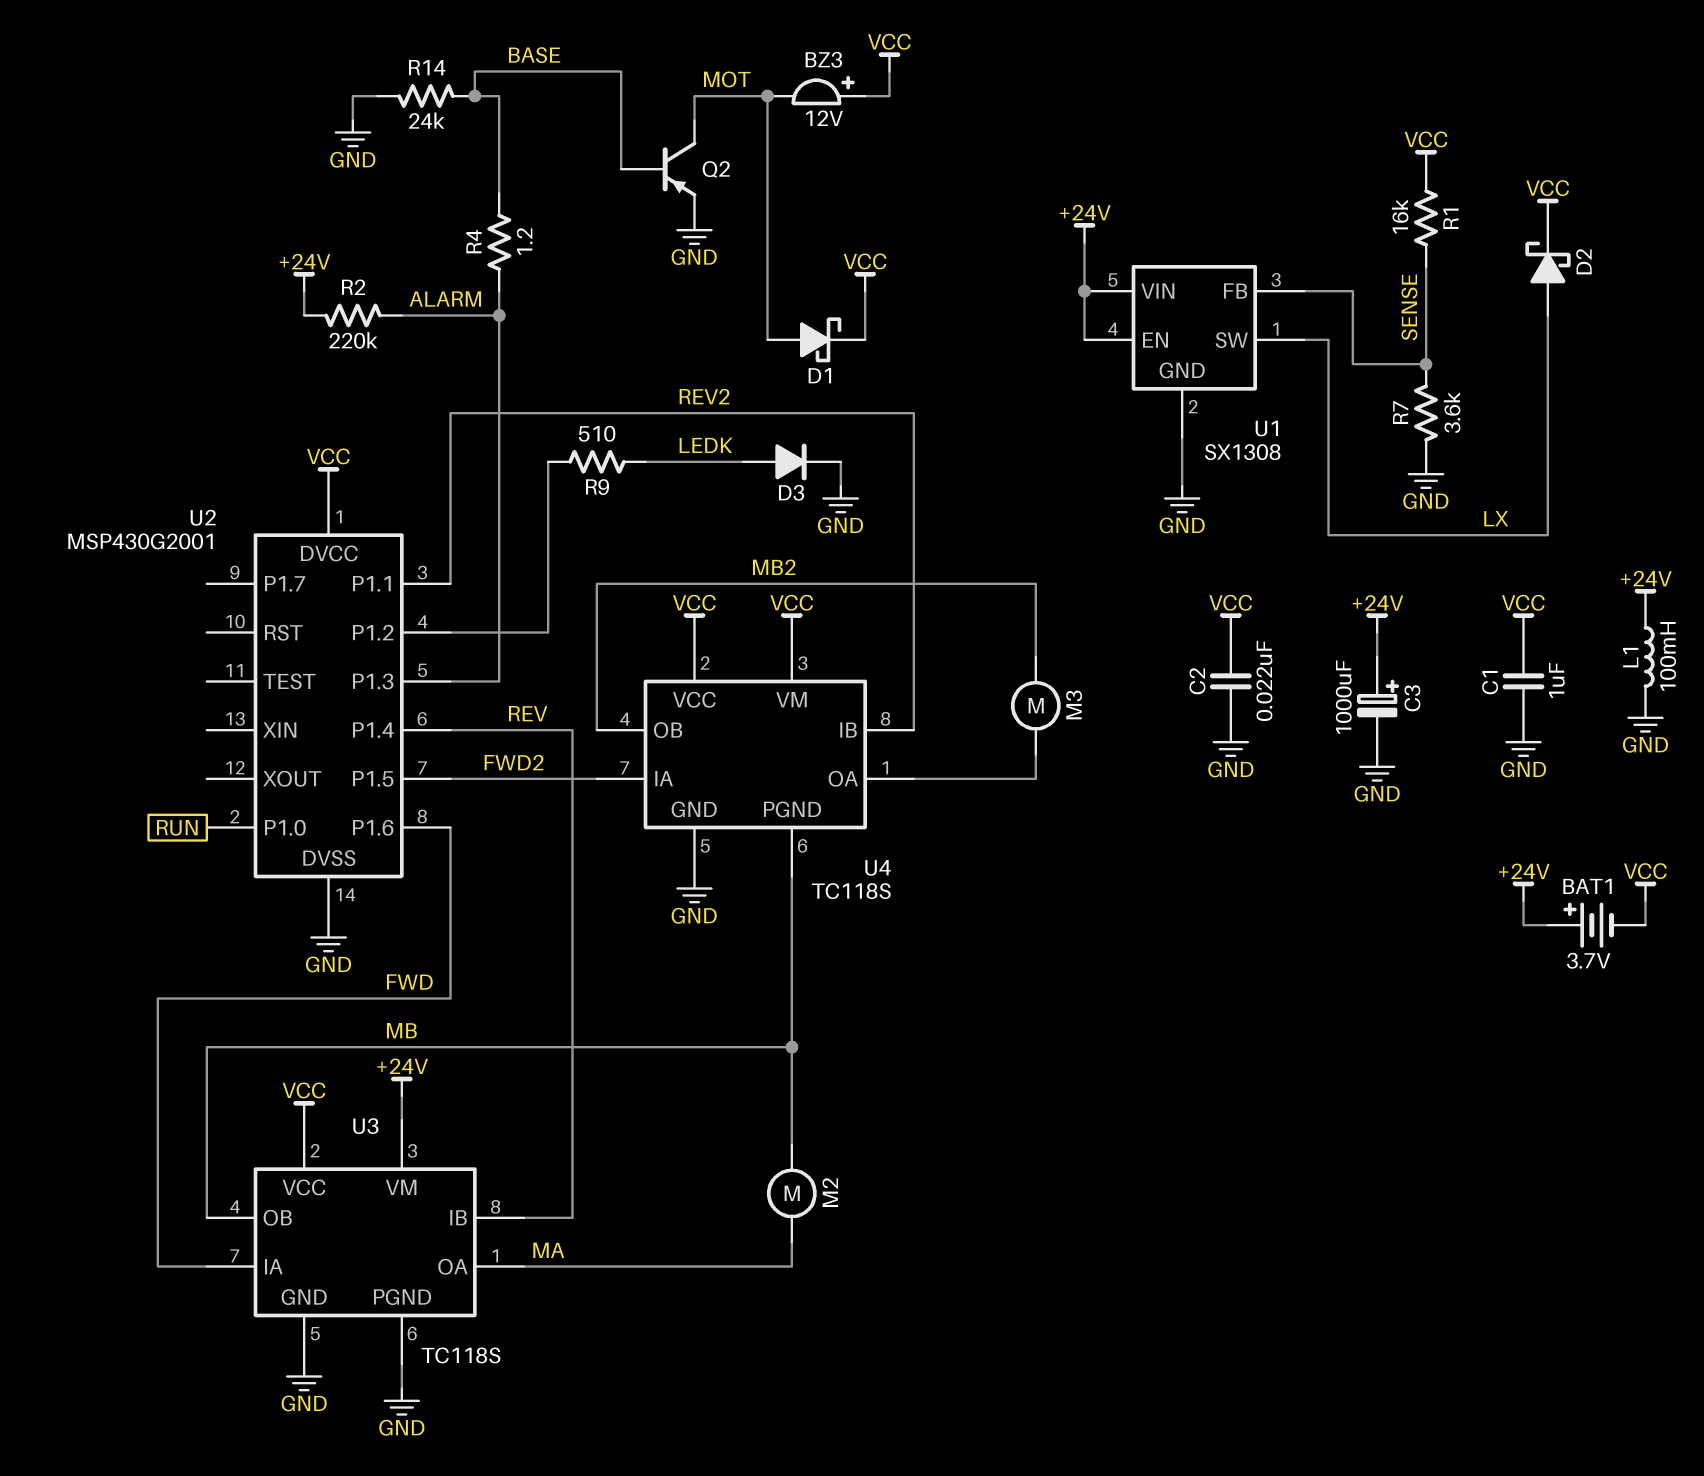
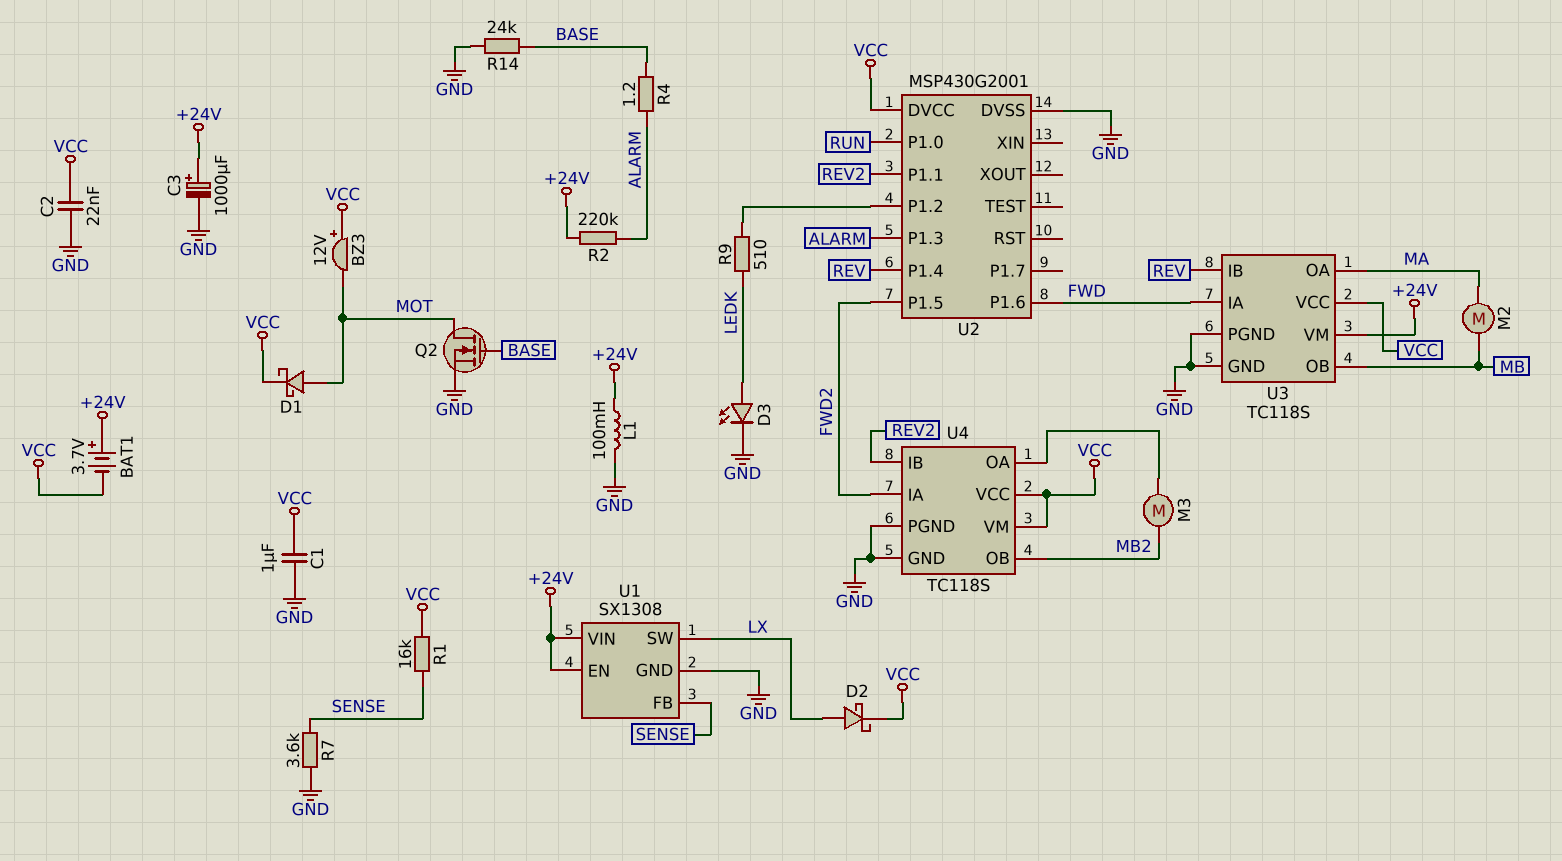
D3: diode (A LEDK, K GND) -> LED (A LEDK, K GND)
Q2: PNP (B BASE, C MOT, E GND) -> NMOS (G BASE, D MOT, S GND)
U4 pin PGND: MB -> GND

